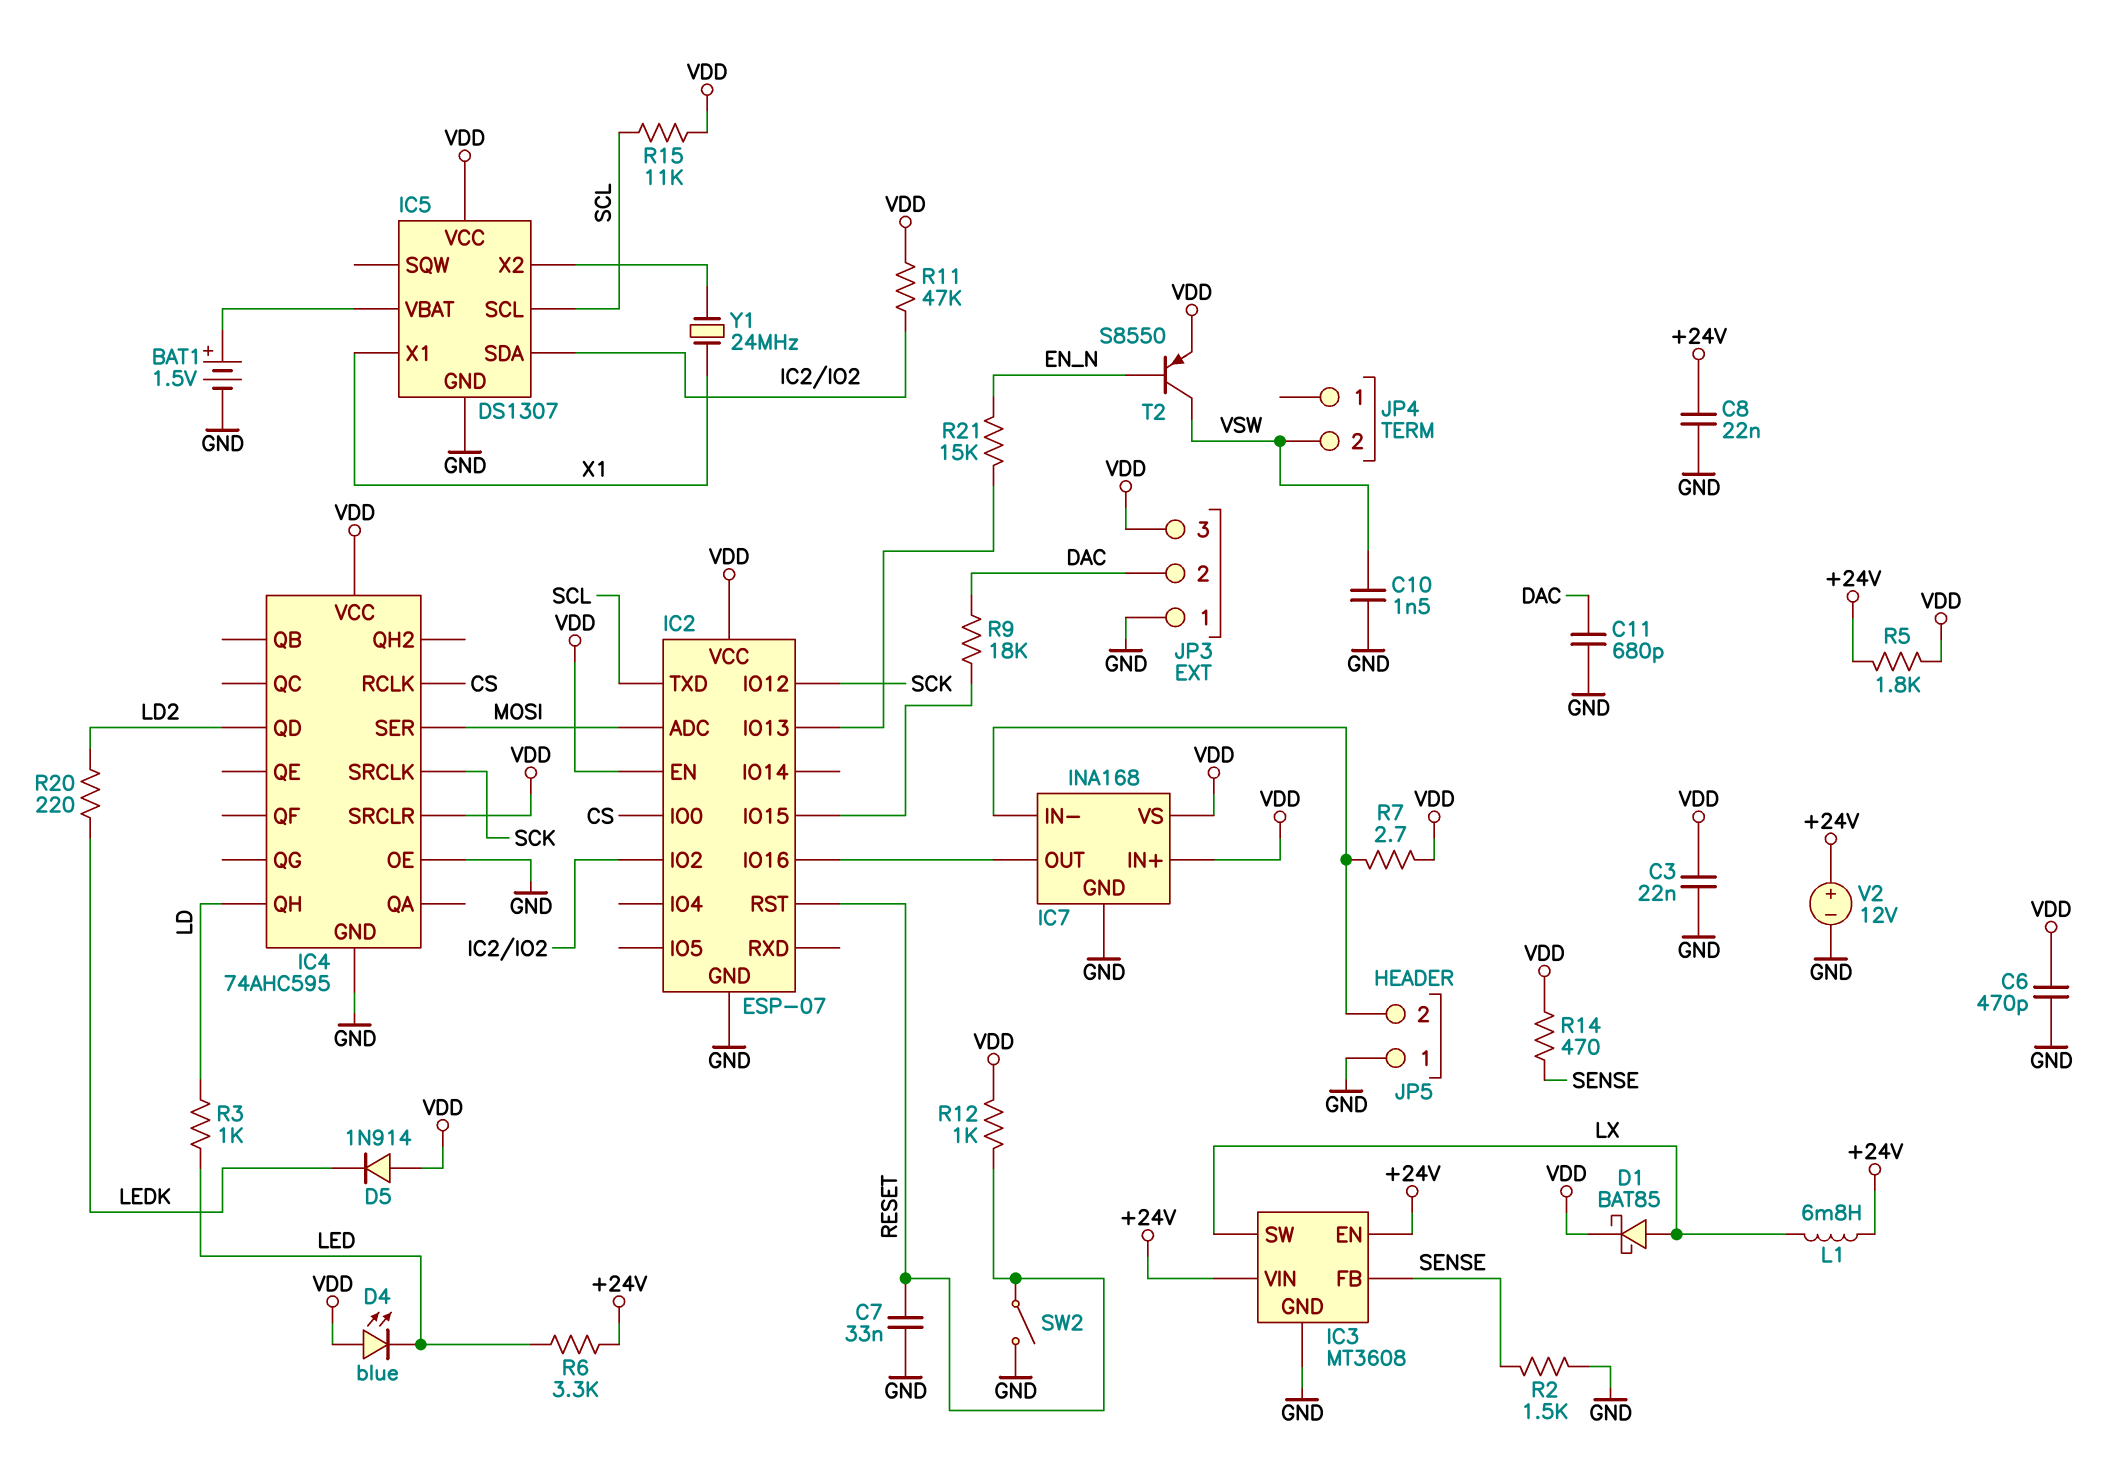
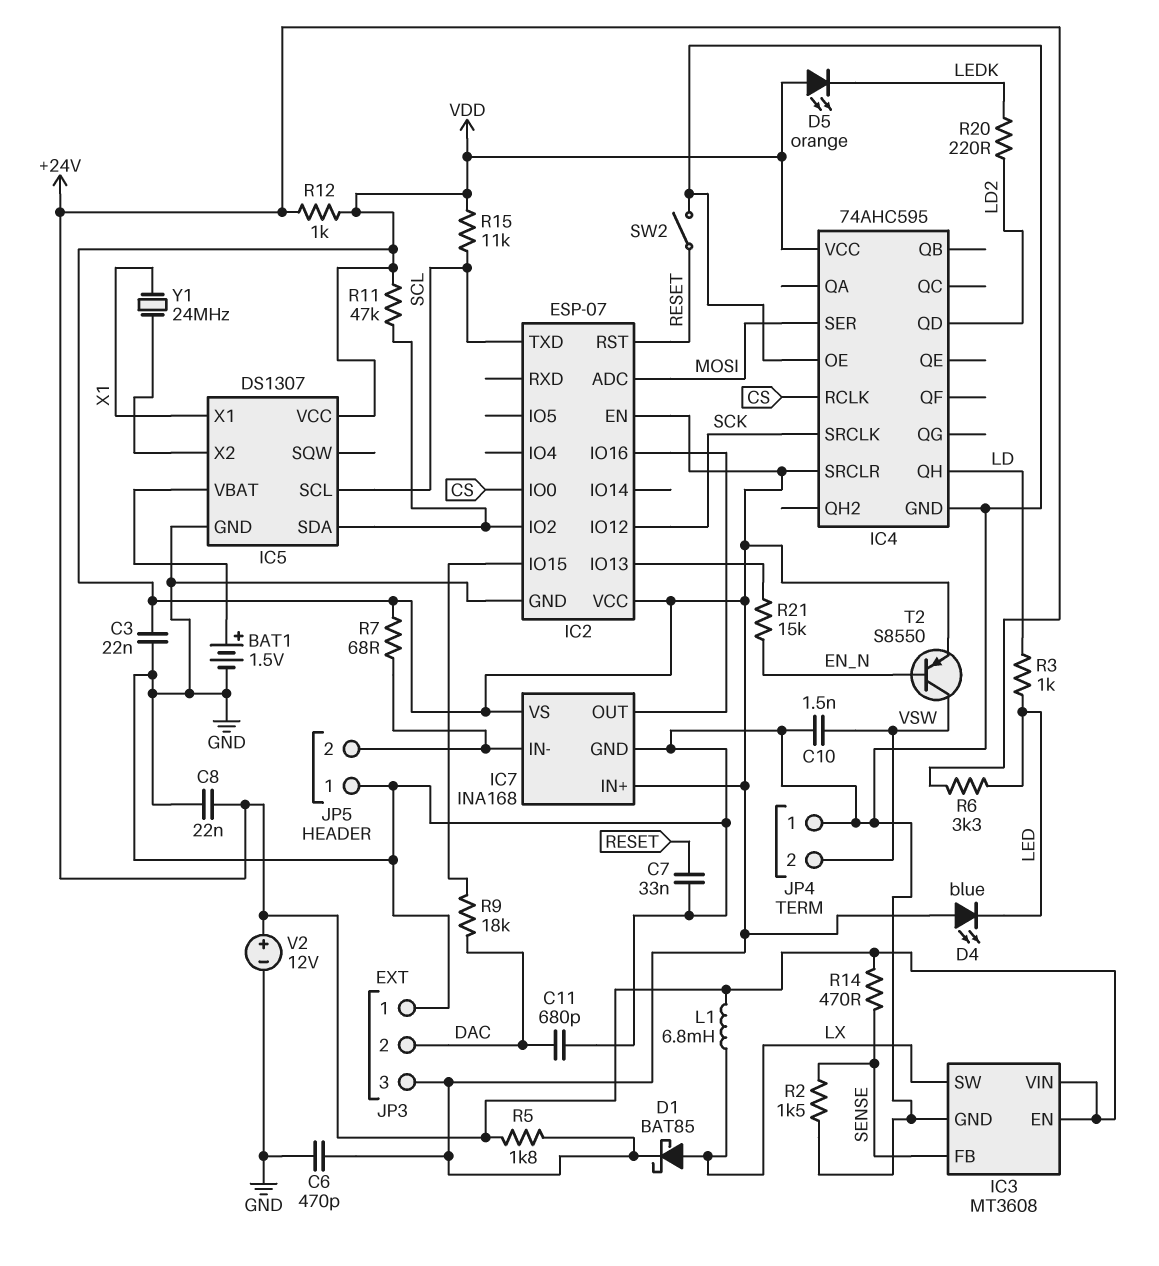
D5: diode 1N914 (A VDD, K LEDK) -> LED orange (A VDD, K LEDK)
JP4 pin 1: none -> GND
R7: 2.7 (IC7/IN-, VDD) -> 68 (IC7/IN-, VDD)
R12: 1k (RESET, VDD) -> 1k (+24V, VDD)
R14: 470 (SENSE, VDD) -> 470 (+24V, SENSE)

